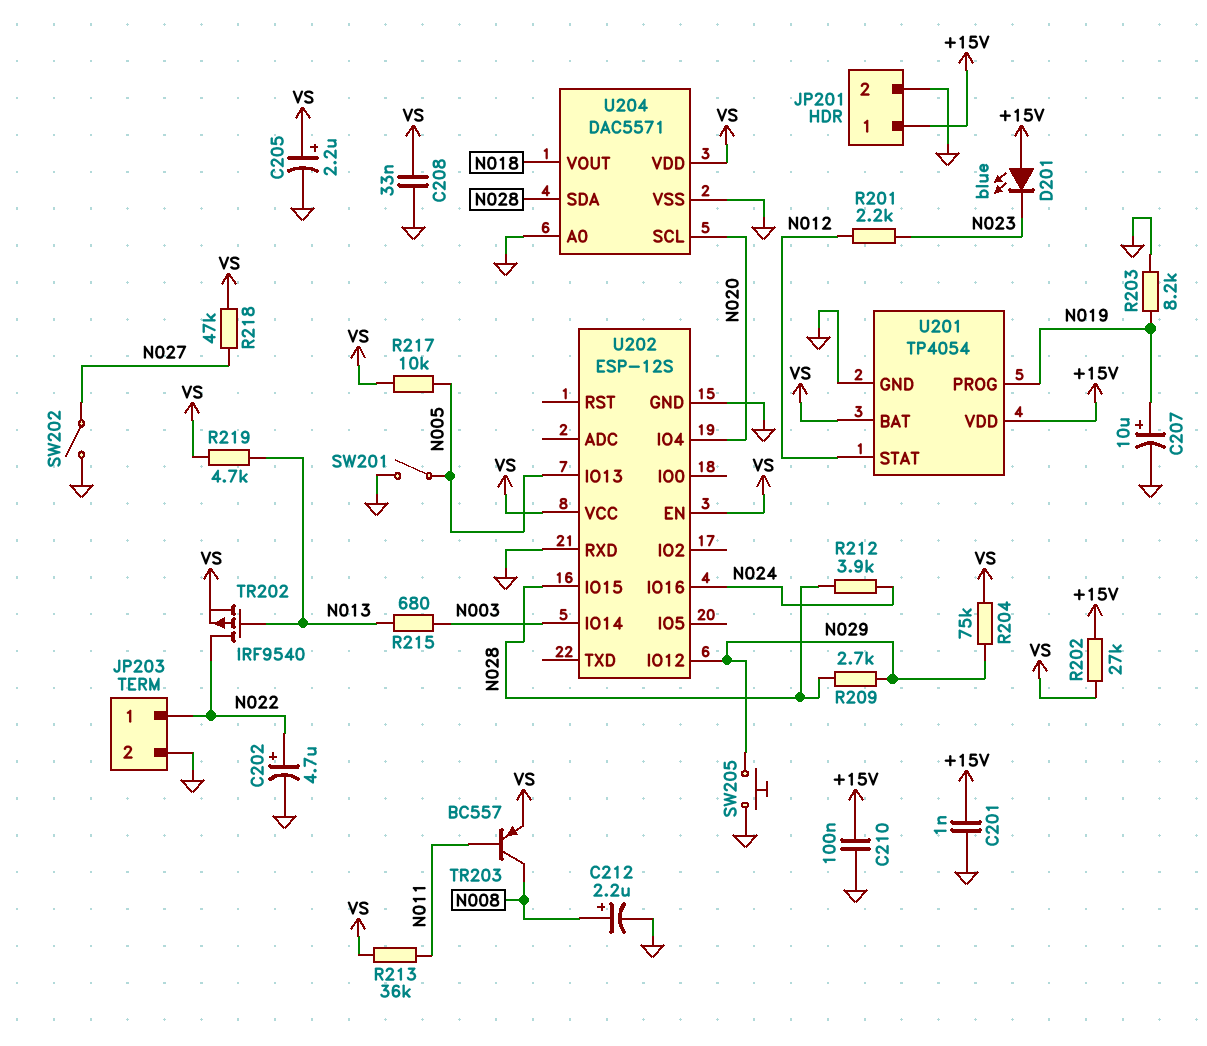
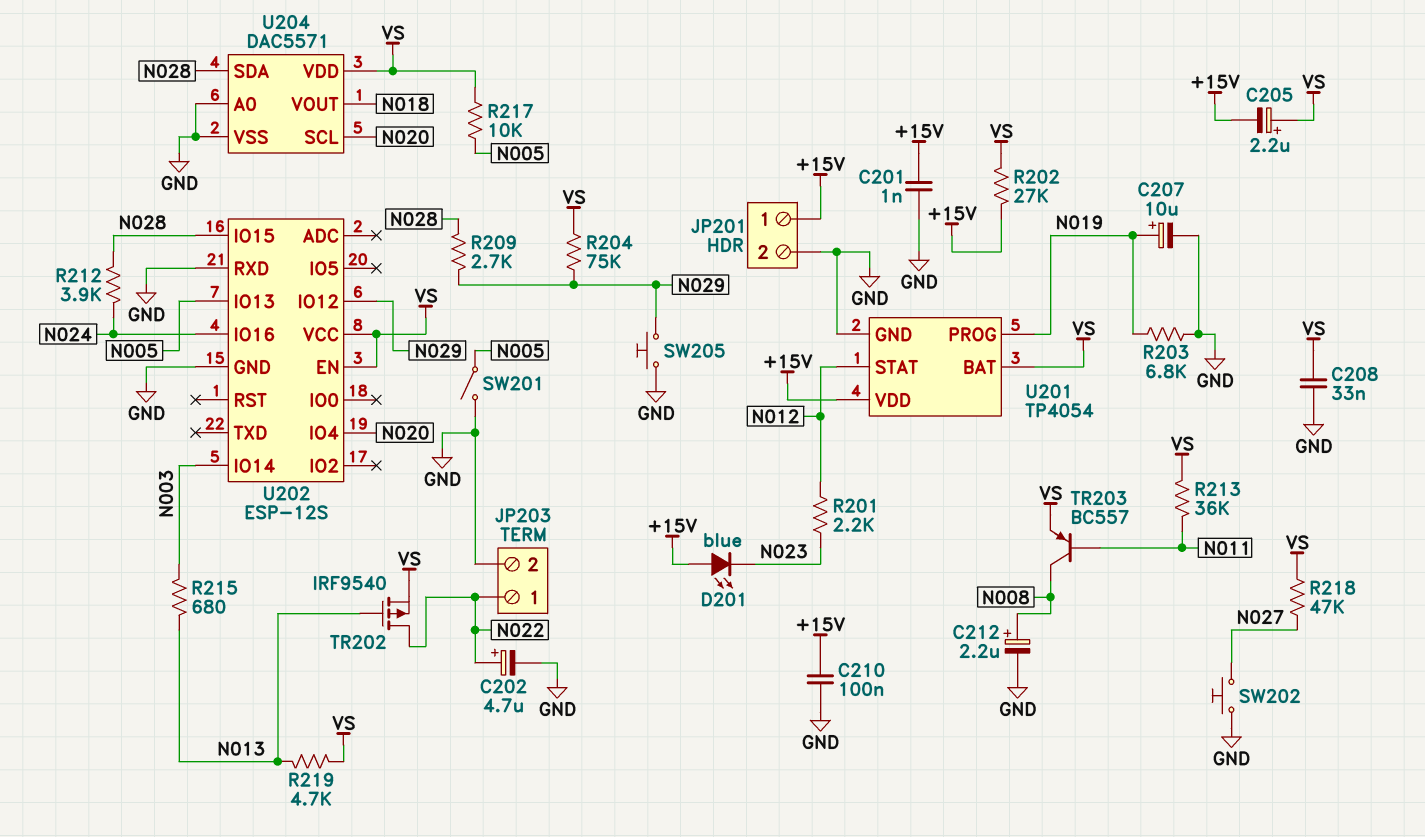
C205: 2.2uF (plus VS, minus GND) -> 2.2uF (plus VS, minus +15V)
R203: 8.2k (GND, N019) -> 6.8k (GND, N019)
SW202: switch (GND, N027) -> button (GND, N027)

